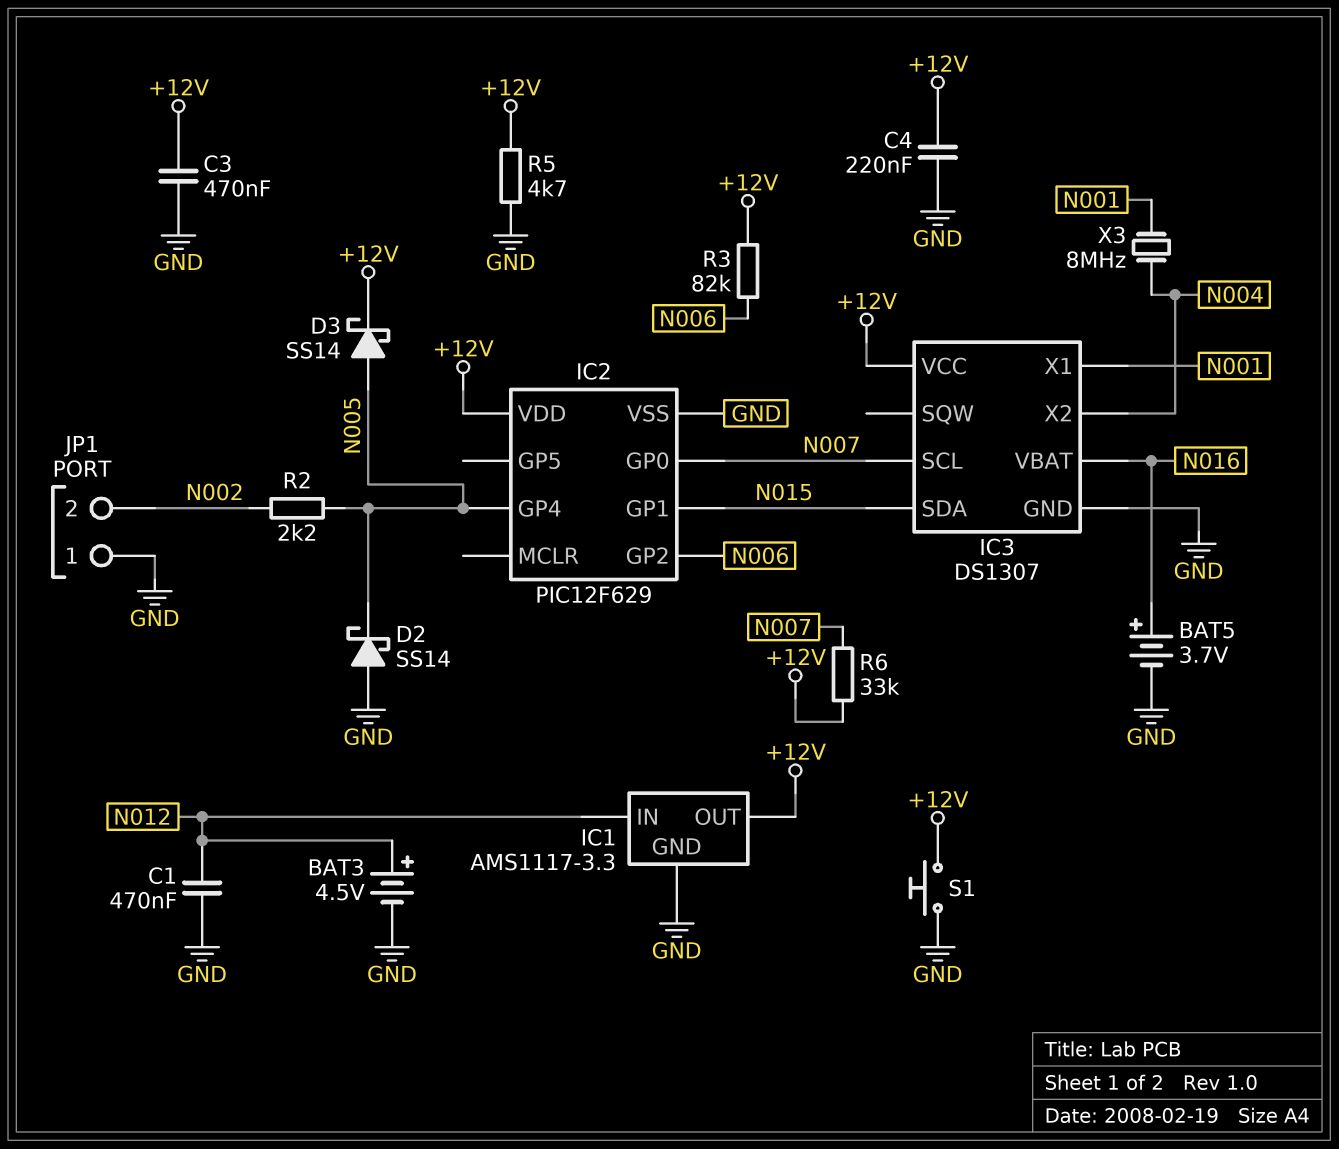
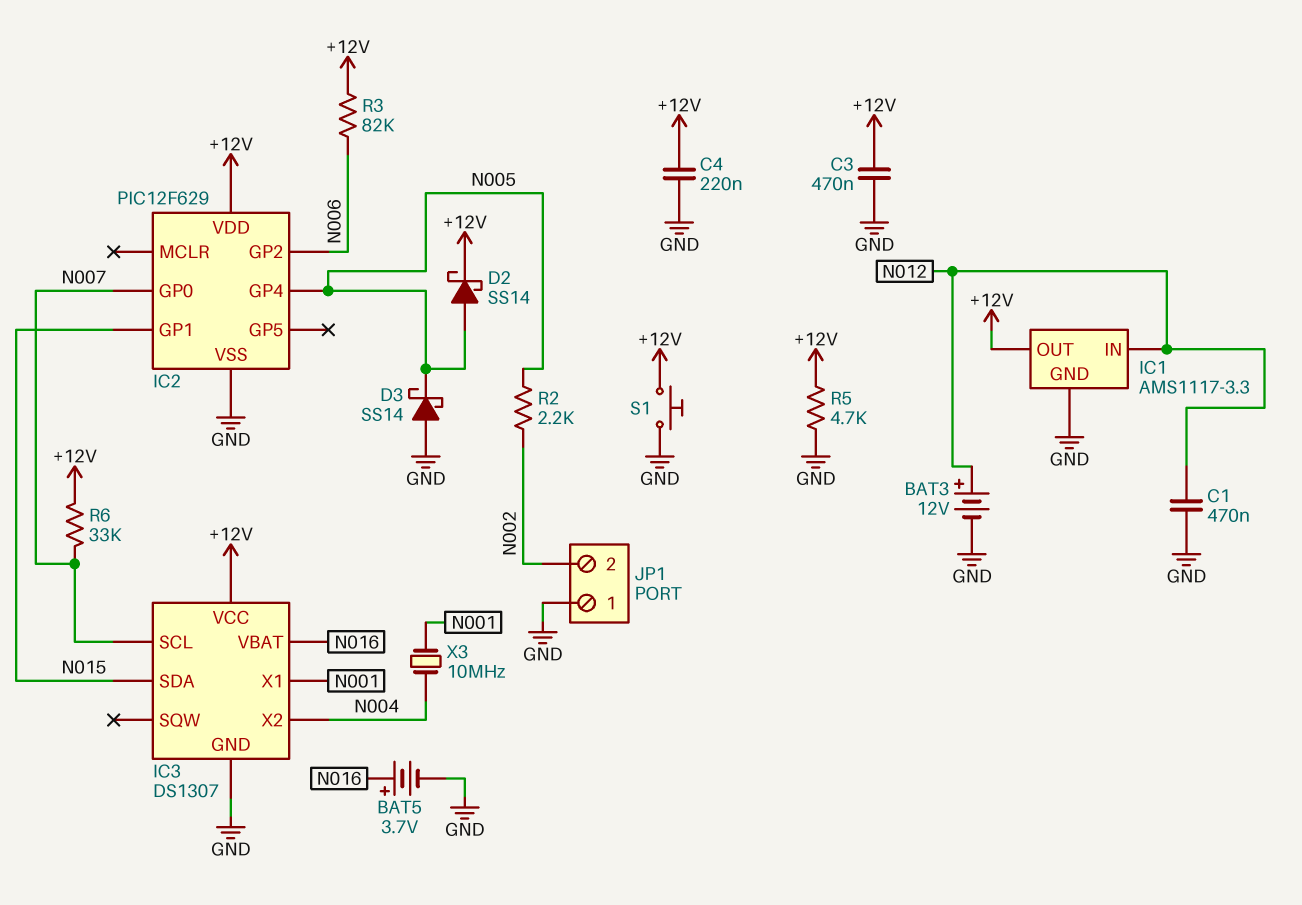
BAT3: 4.5V (plus N012, minus GND) -> 12V (plus N012, minus GND)
D2: schottky SS14 (A GND, K N005) -> schottky SS14 (A N005, K +12V)
D3: schottky SS14 (A N005, K +12V) -> schottky SS14 (A GND, K N005)
X3: 8MHz (N001, N004) -> 10MHz (N001, N004)

